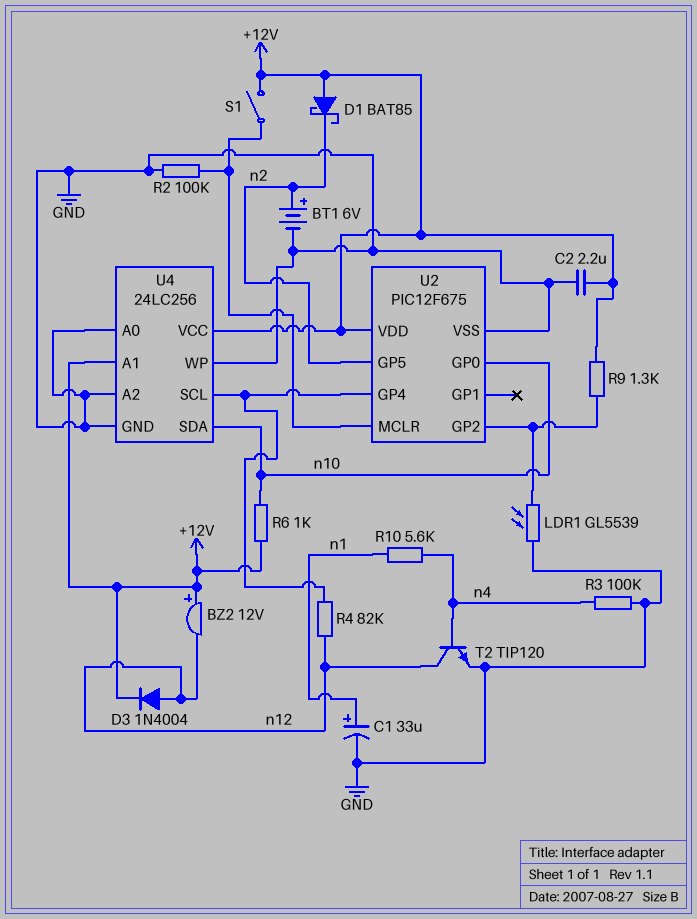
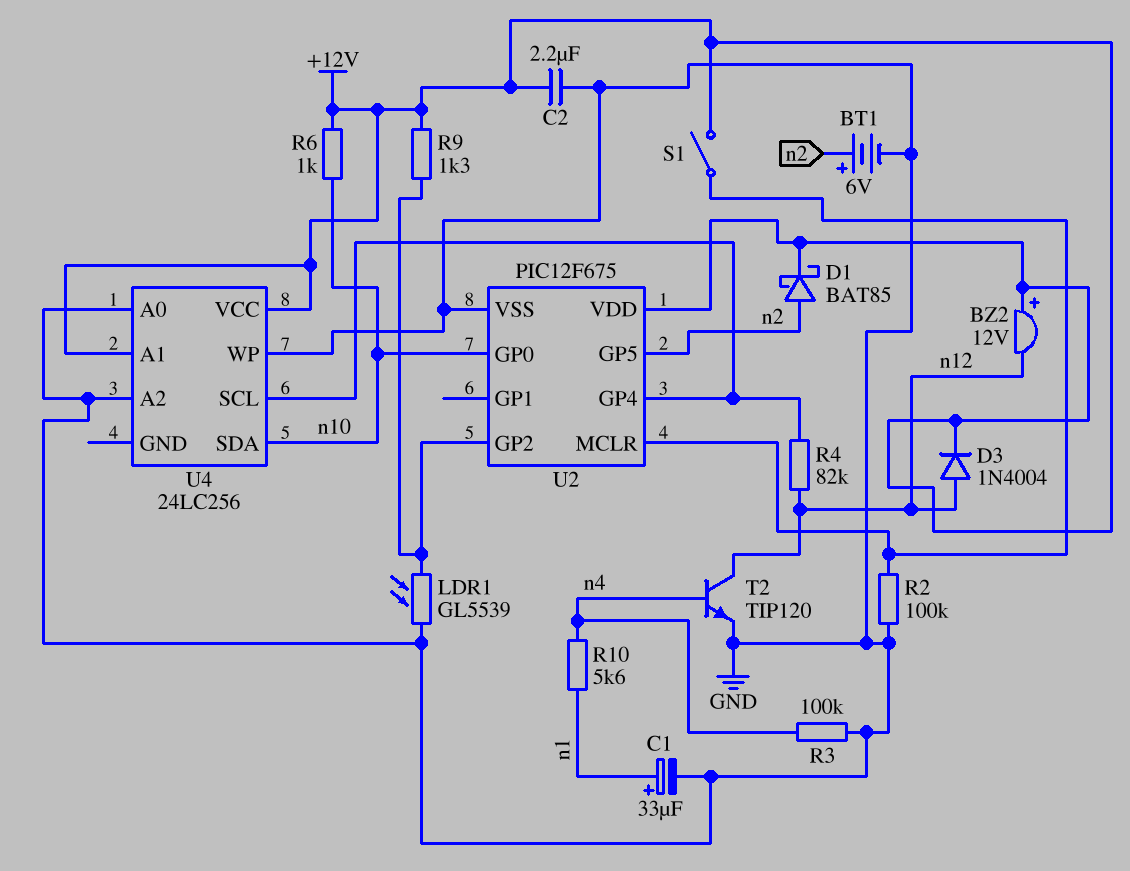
D1: schottky BAT85 (A +12V, K n2) -> schottky BAT85 (A n2, K +12V)
U4 pin GND: GND -> none

